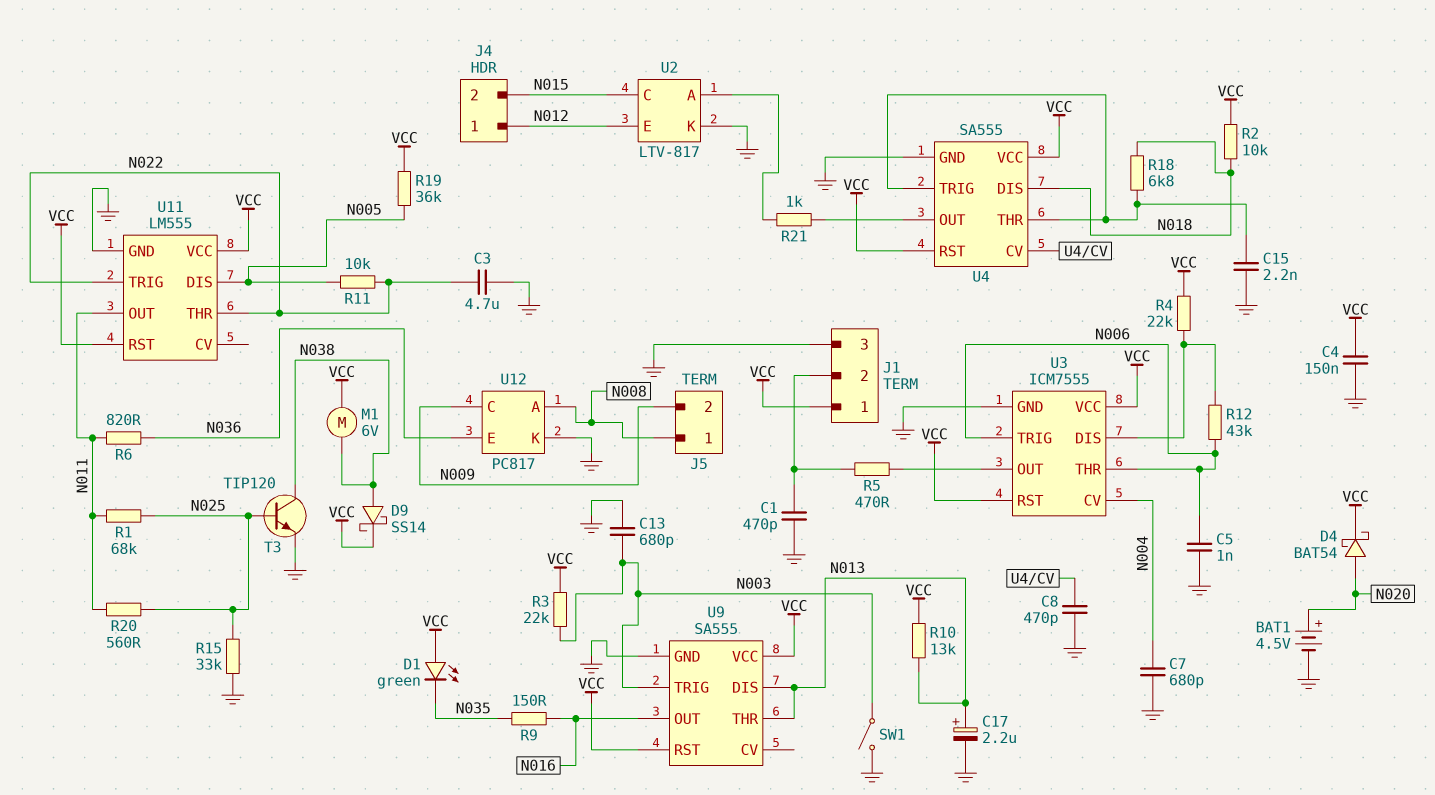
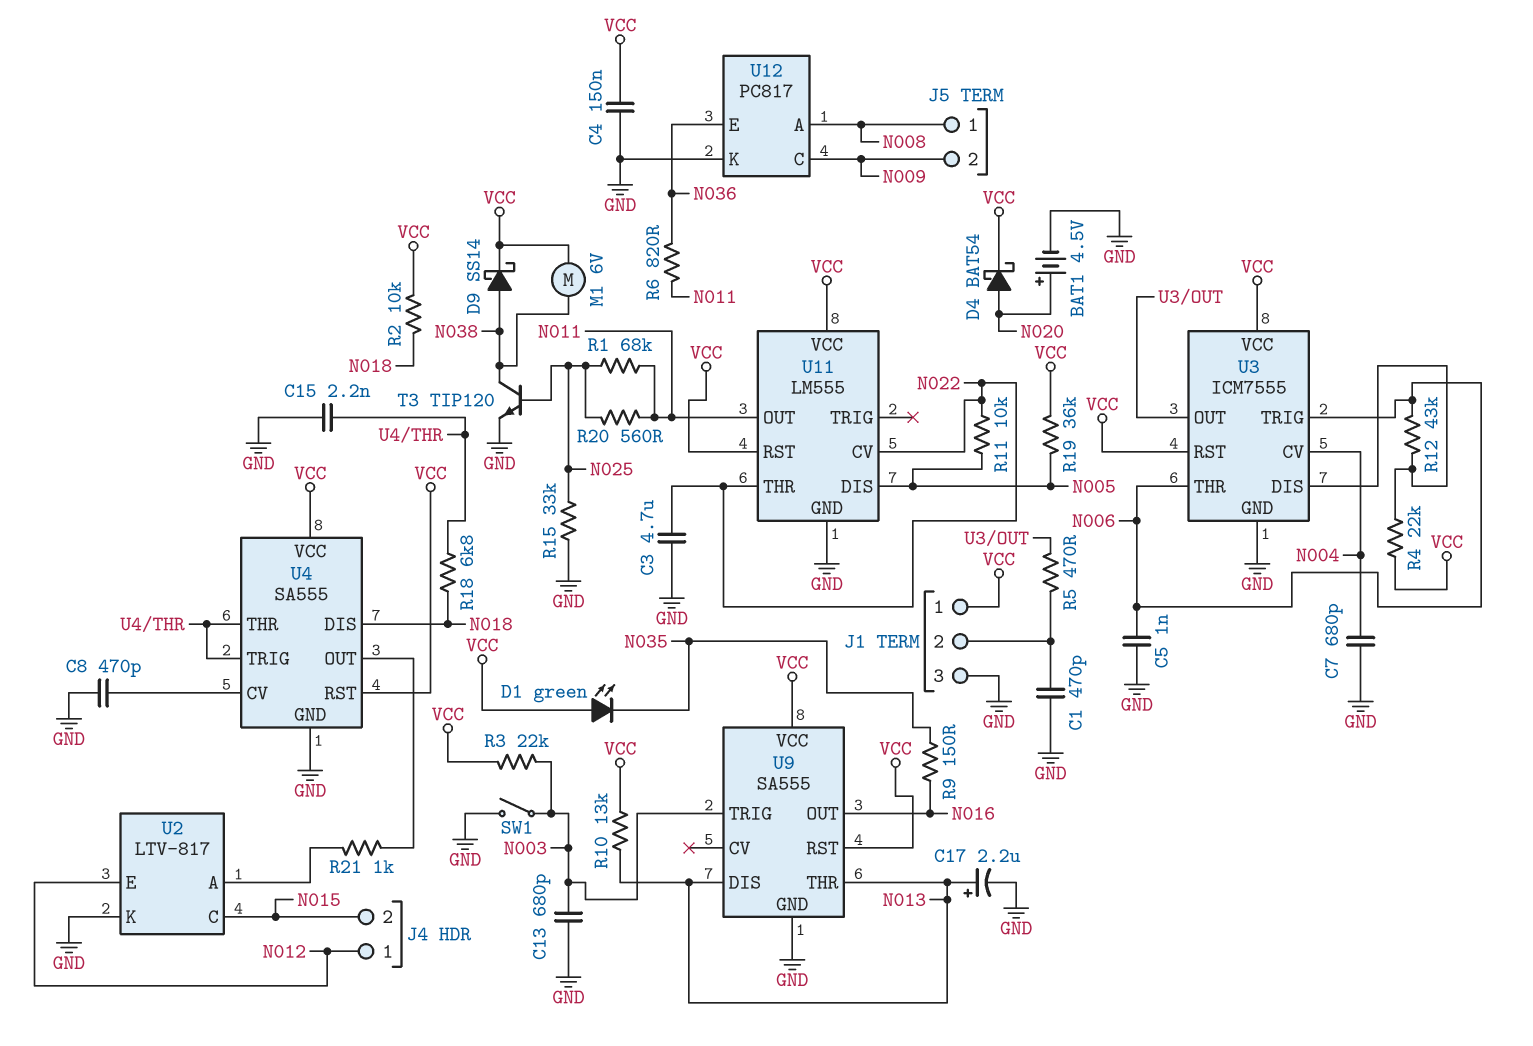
U11 pin CV: none -> N022
U11 pin TRIG: N022 -> none

